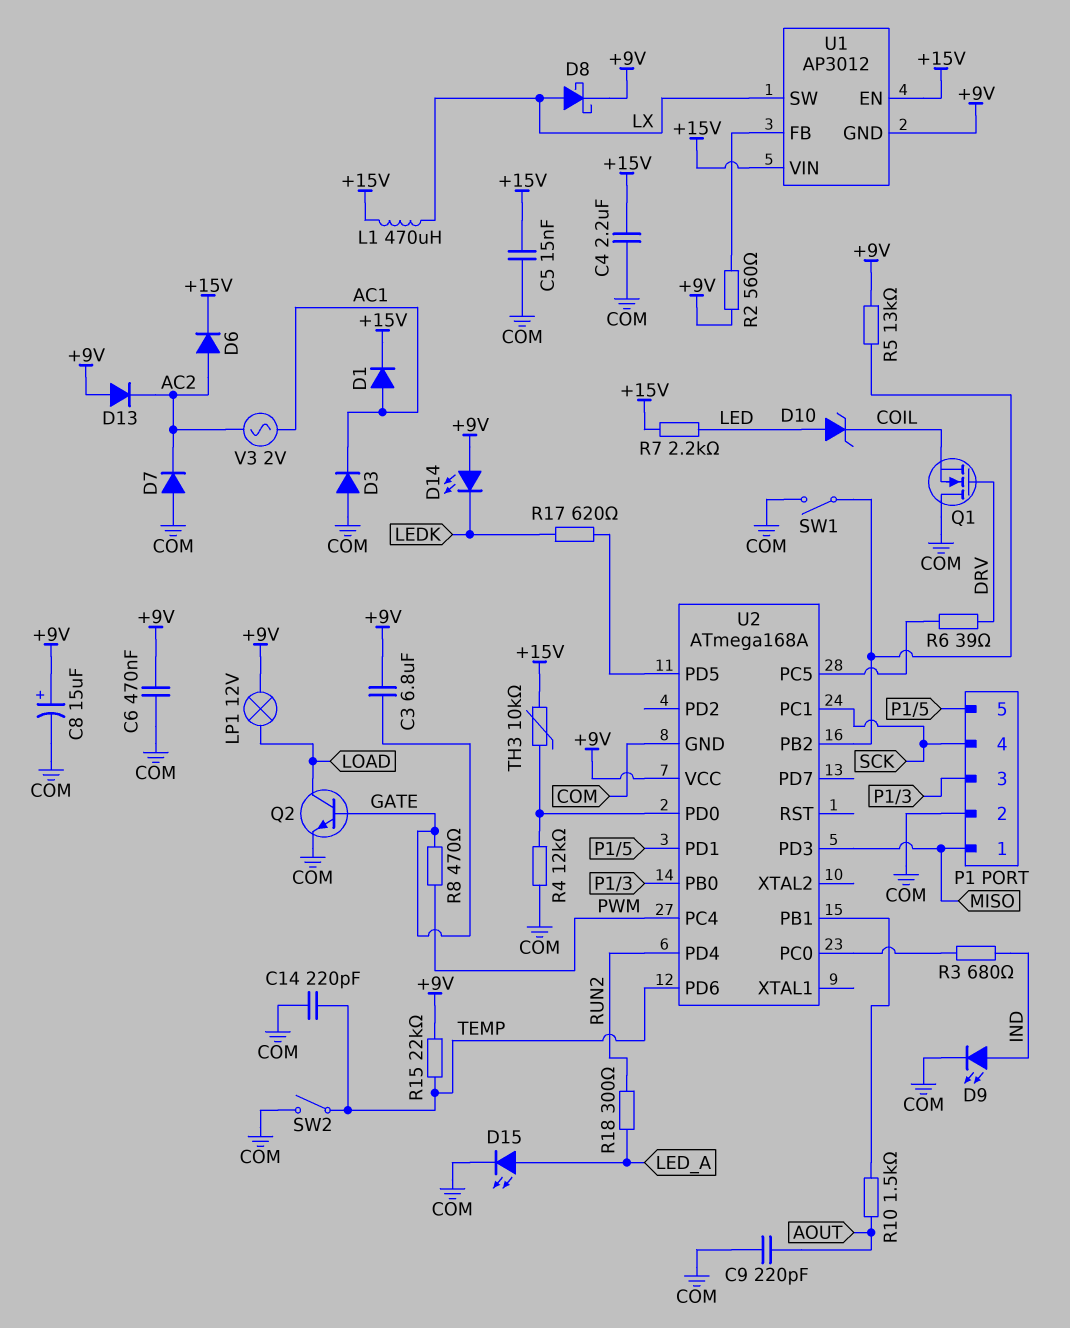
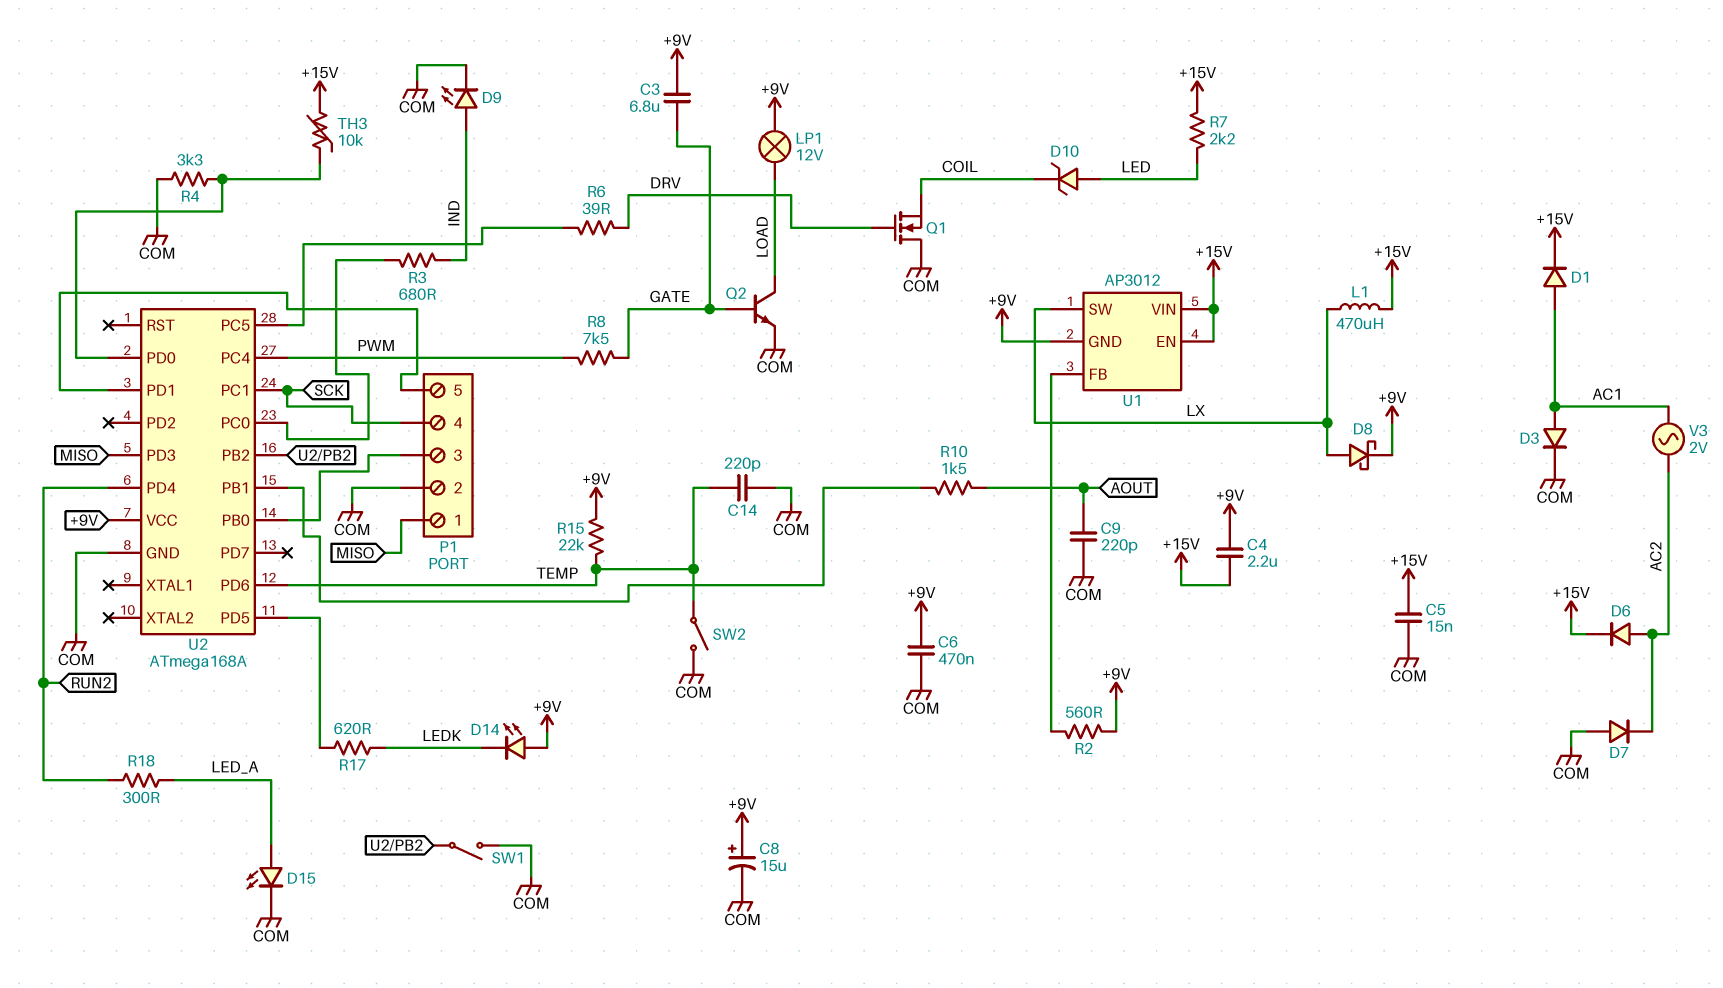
C4: 2.2uF (+15V, COM) -> 2.2uF (+9V, +15V)
D3: diode (A COM, K AC1) -> diode (A AC1, K COM)
D13: diode (A +9V, K AC2) -> none
R4: 12k (COM, U2/PD0) -> 3.3k (COM, U2/PD0)
R5: 13k (+9V, U2/PB2) -> none
R8: 470 (GATE, PWM) -> 7.5k (GATE, PWM)

